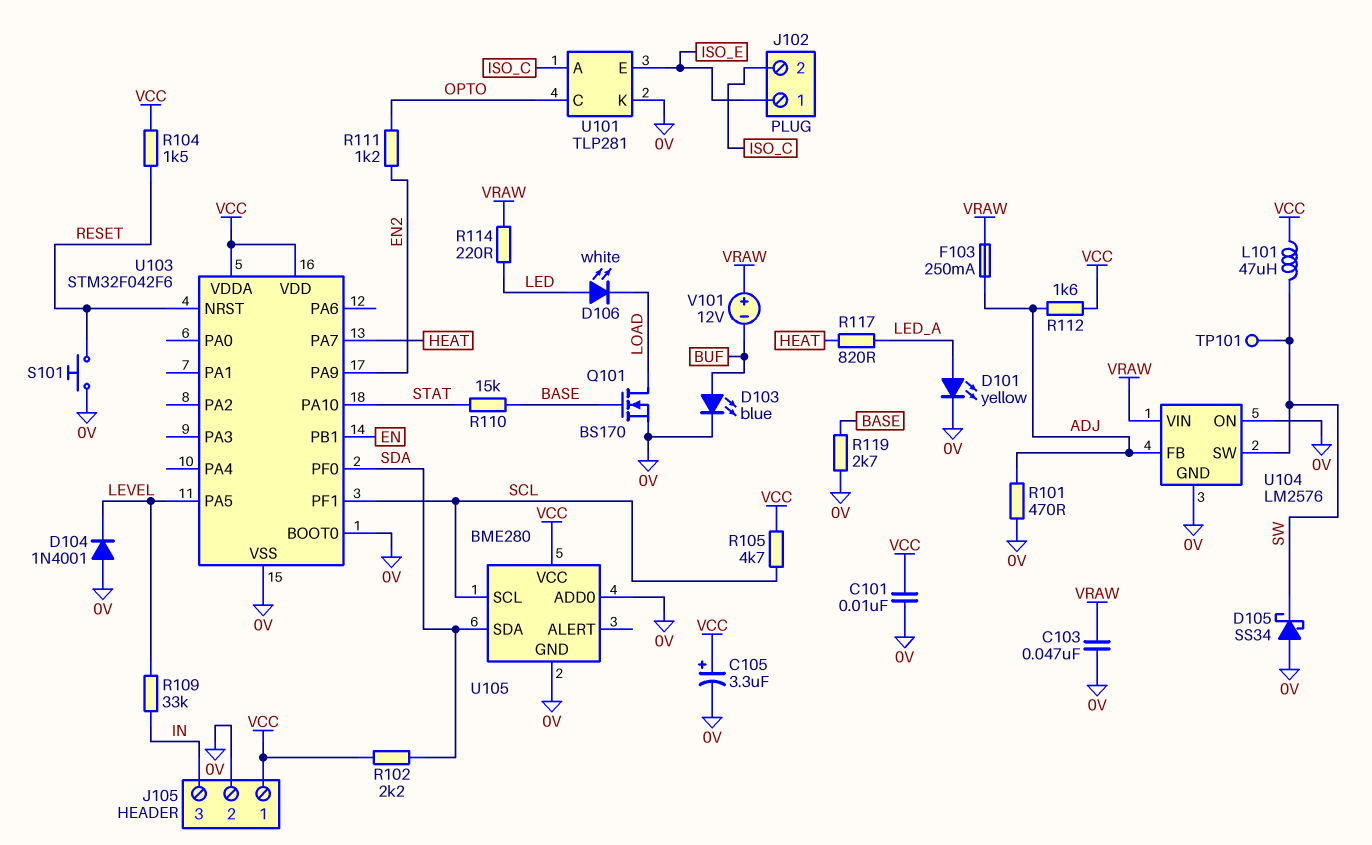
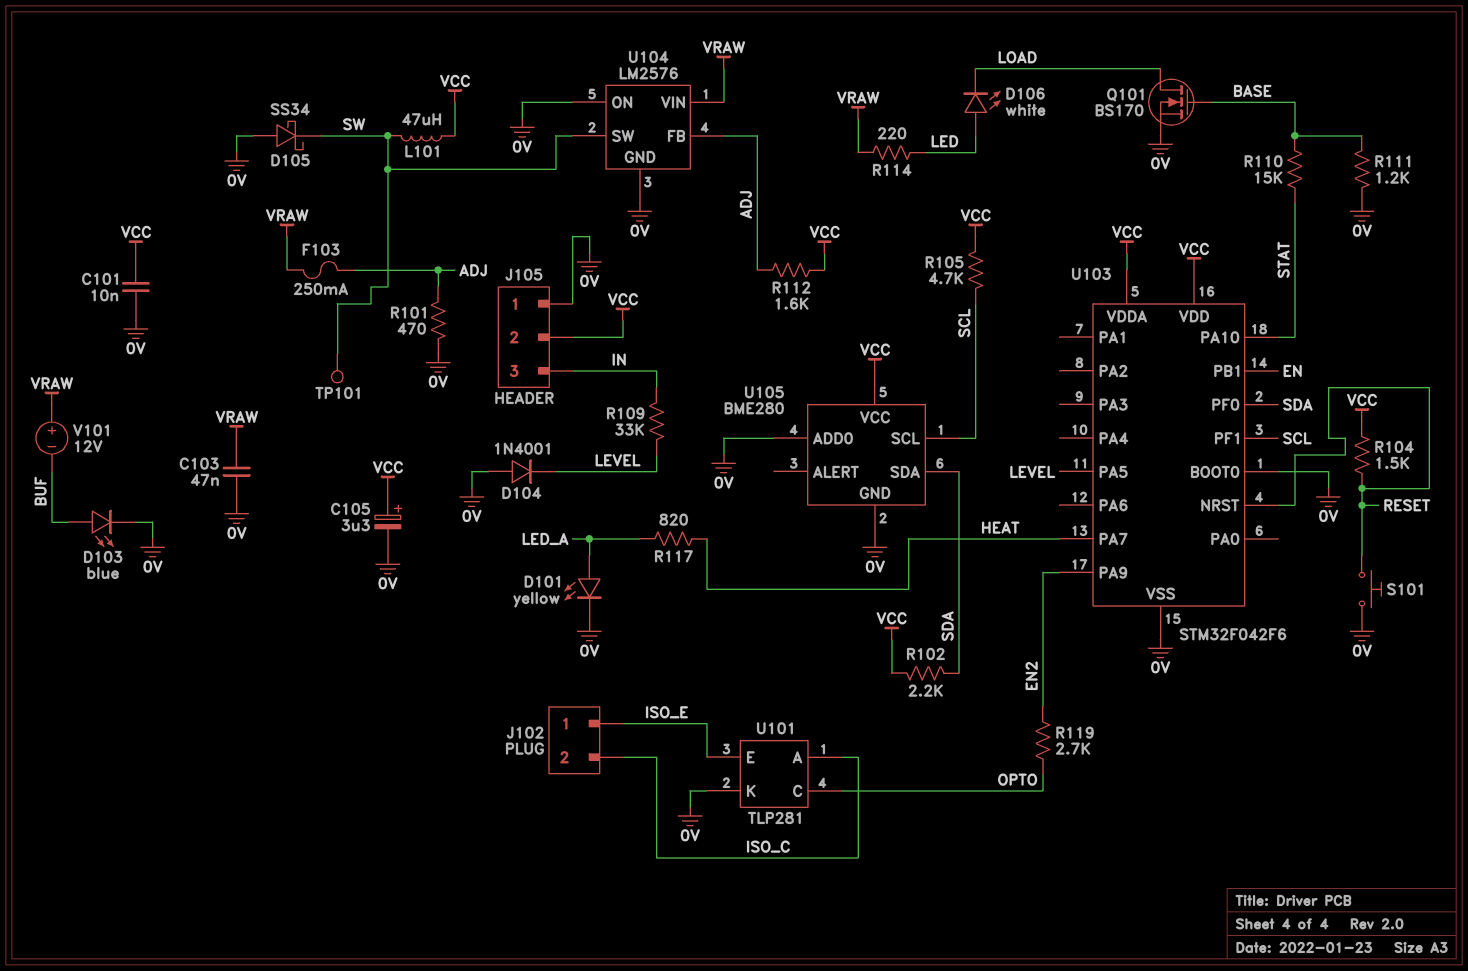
J105 pin 1: VCC -> 0V
J105 pin 2: 0V -> VCC
R111: 1.2k (EN2, OPTO) -> 1.2k (0V, BASE)
R119: 2.7k (0V, BASE) -> 2.7k (EN2, OPTO)

